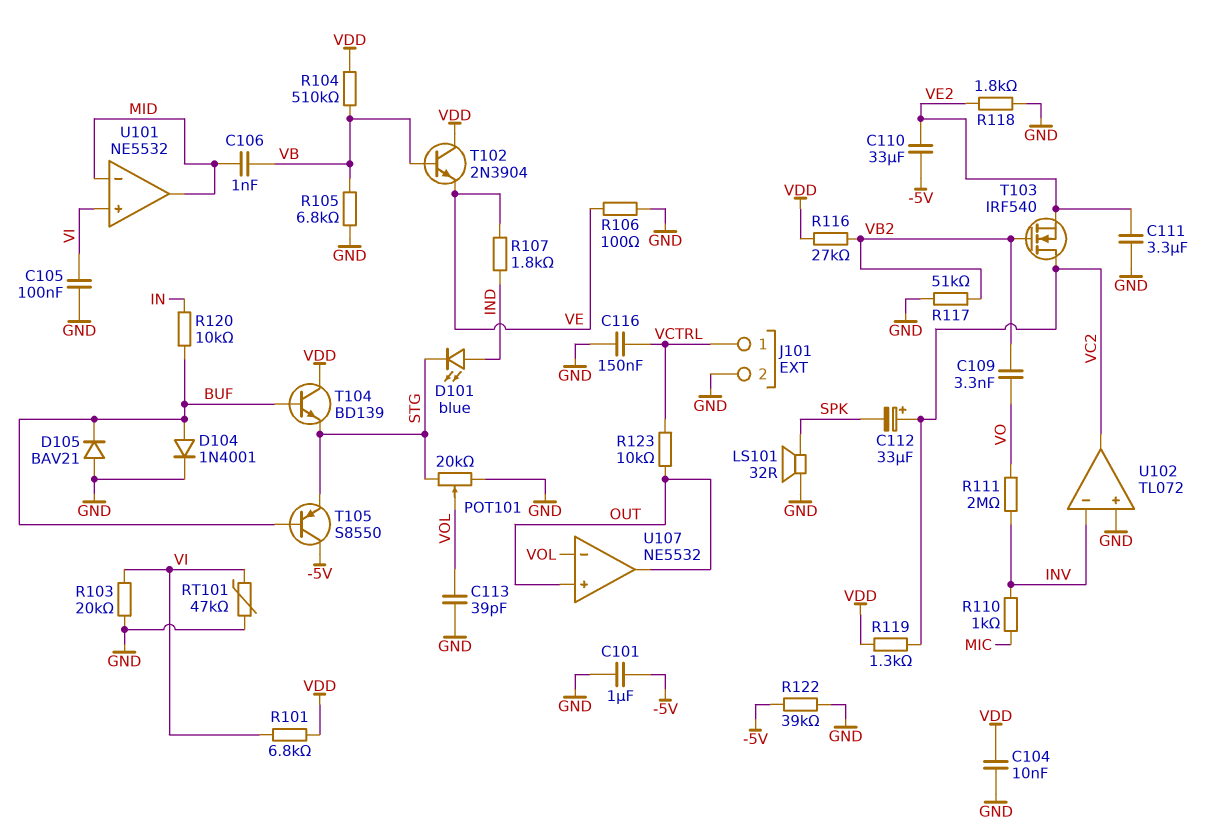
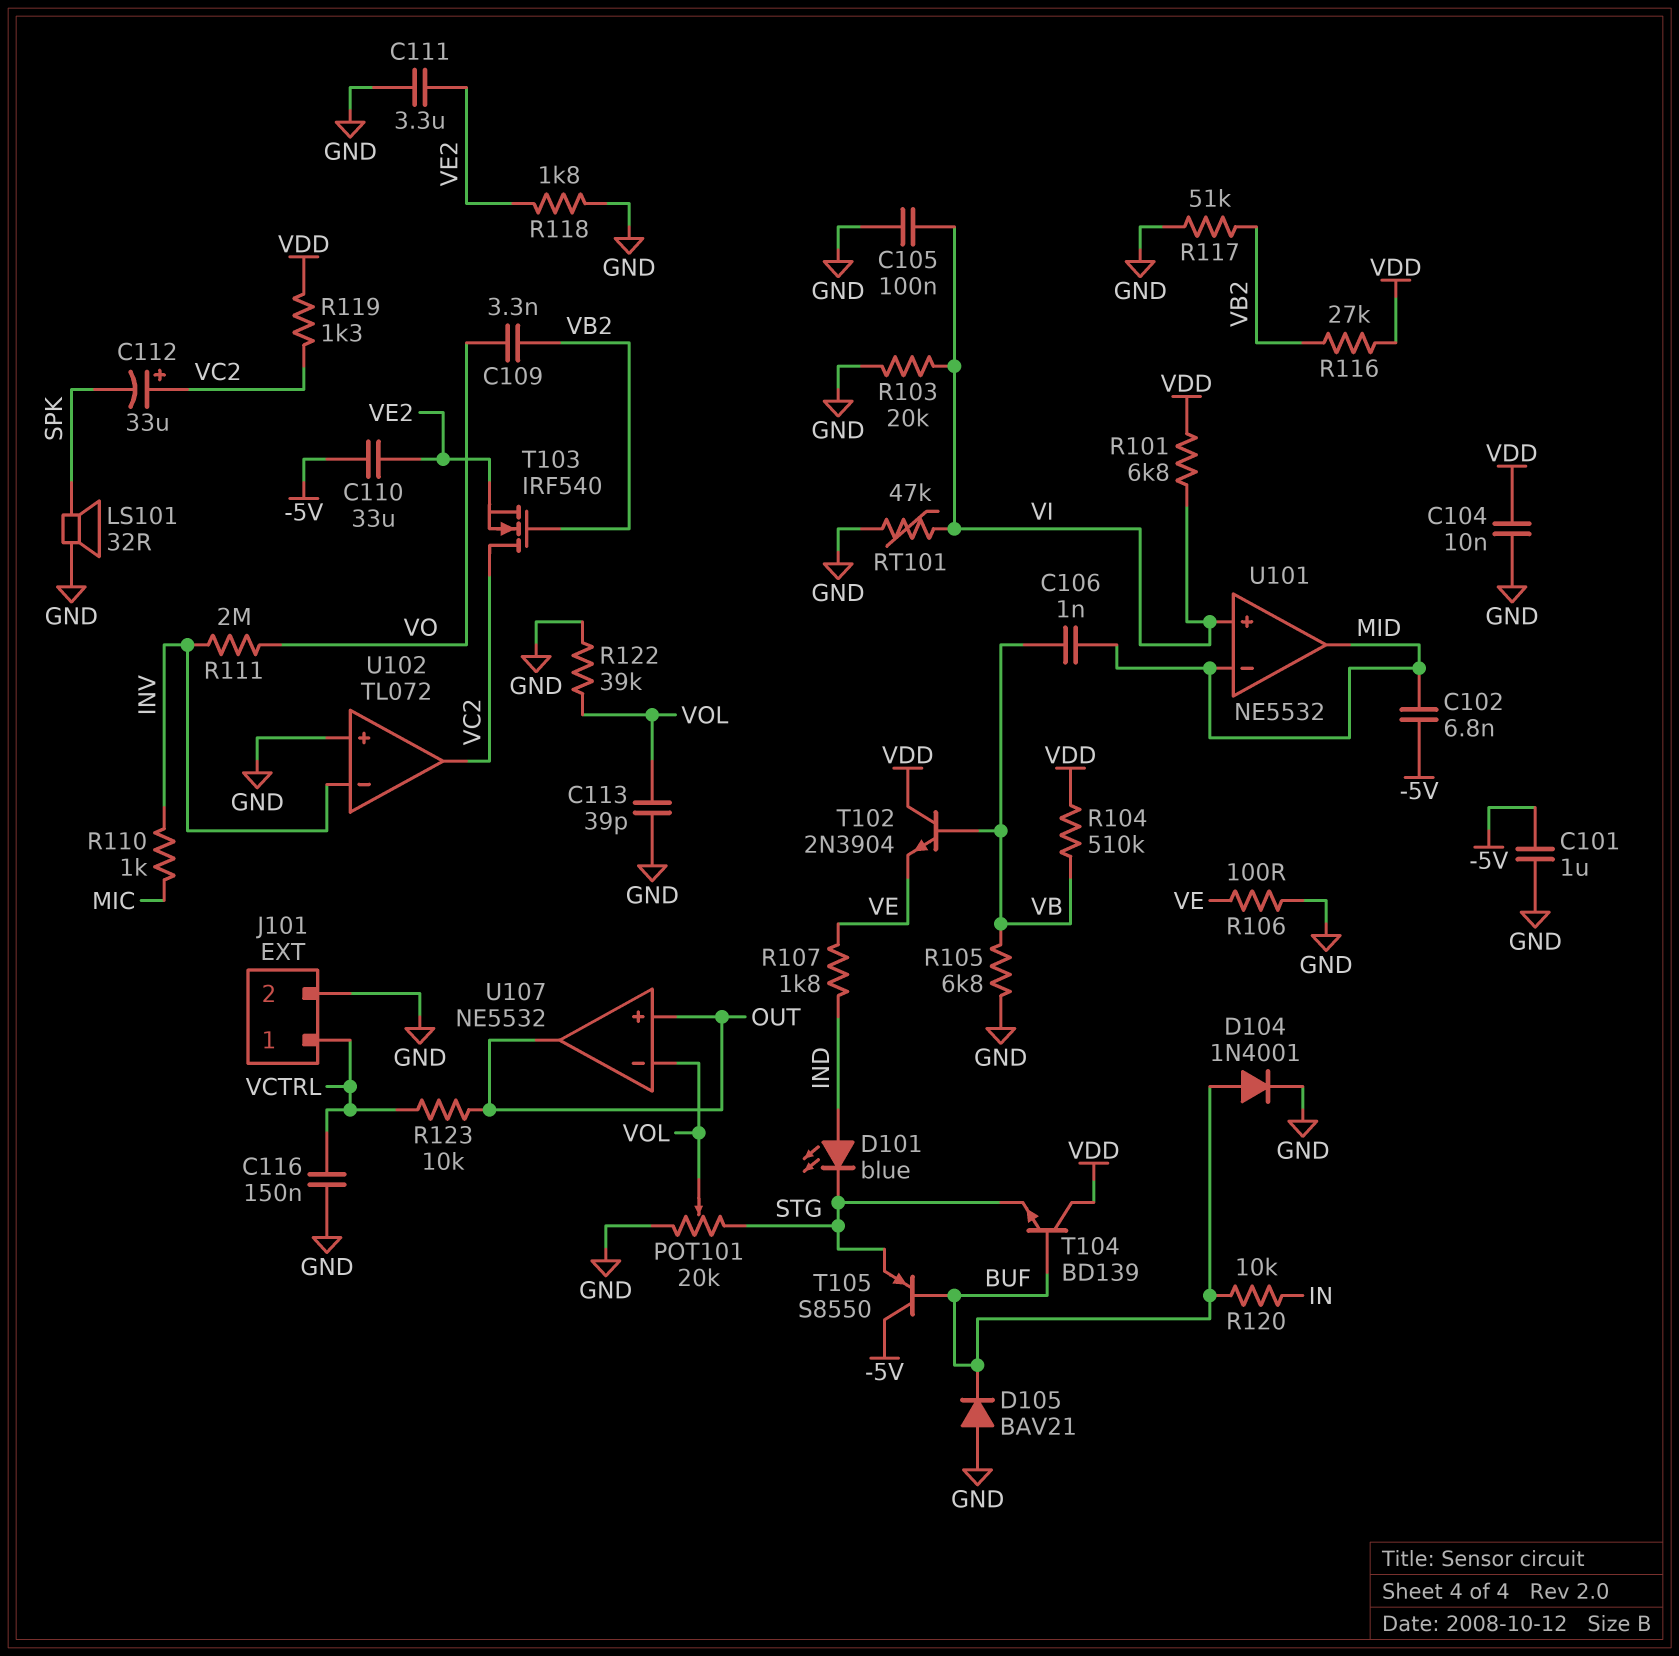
C102: none -> 6.8nF (-5V, MID)
R122: 39k (-5V, GND) -> 39k (GND, VOL)

